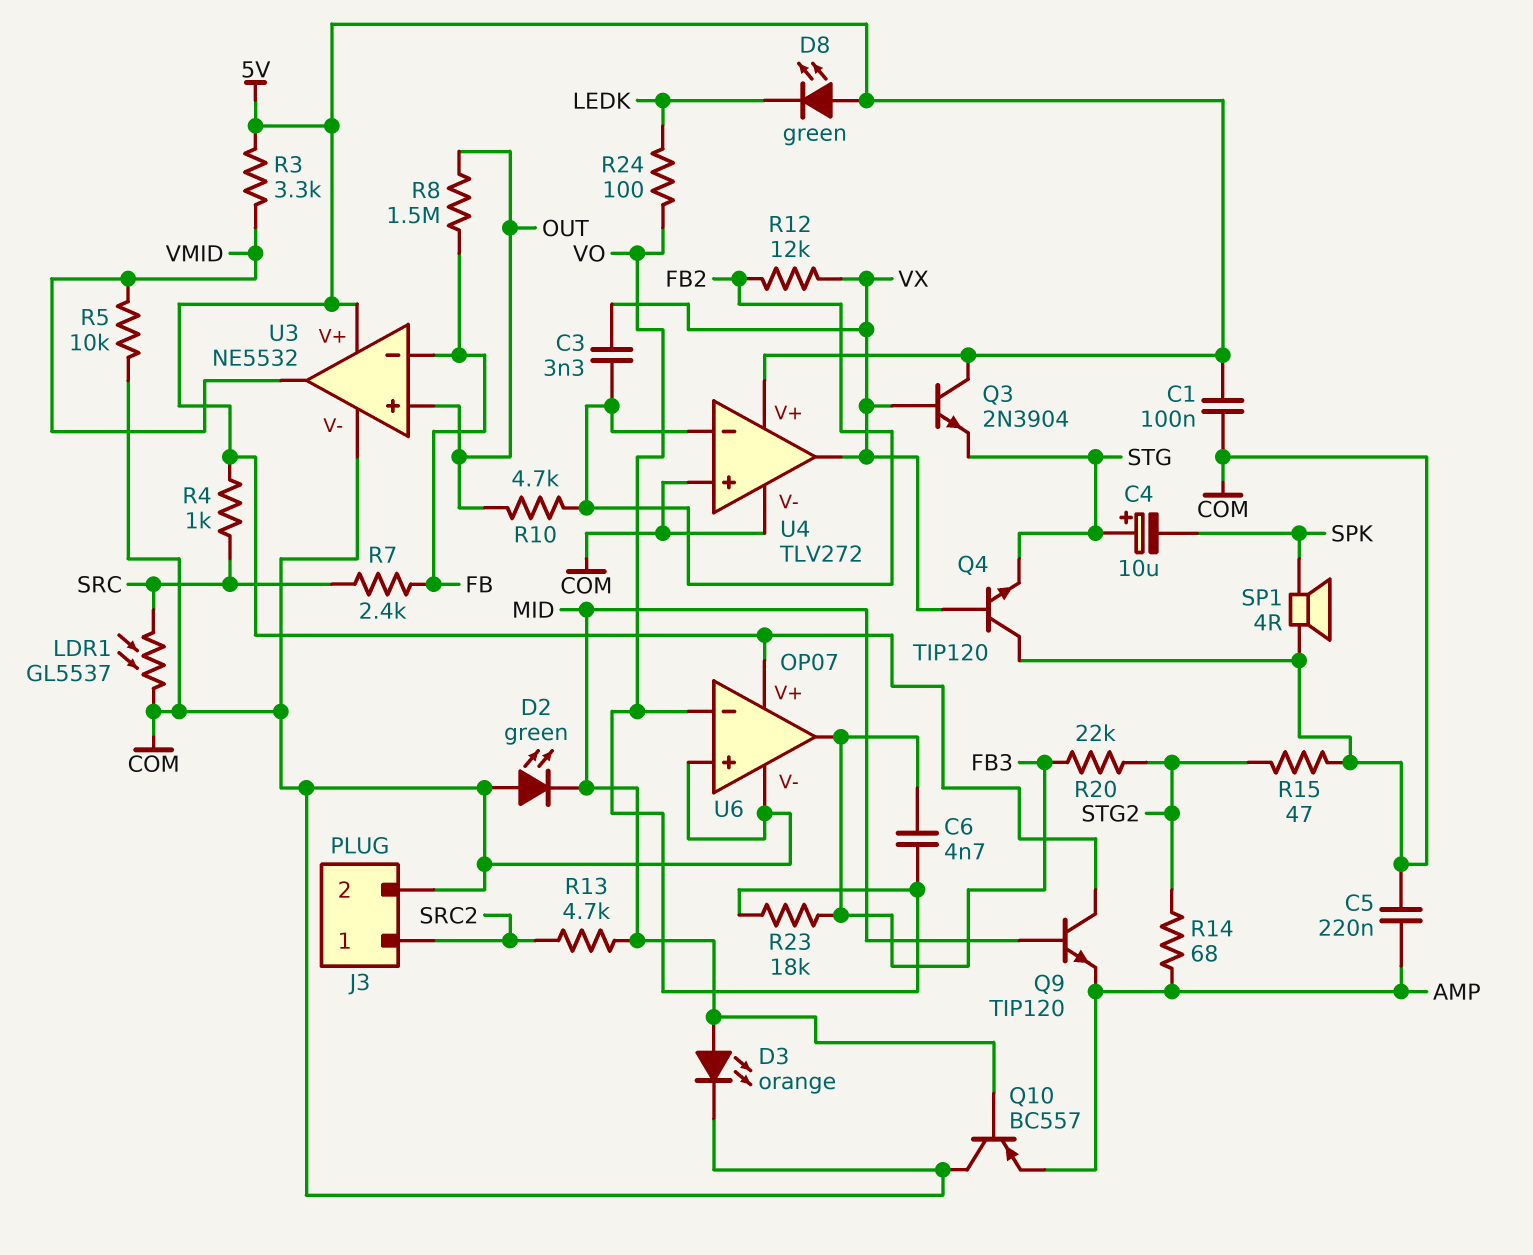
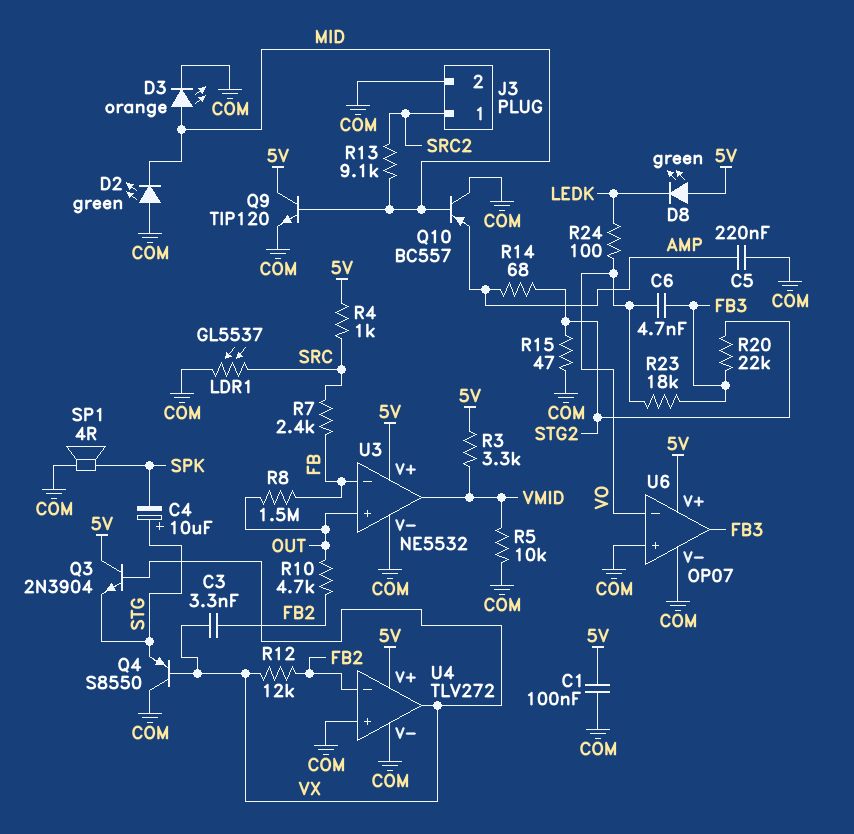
Q4: NPN TIP120 (B VX, C COM, E STG) -> PNP S8550 (B VX, C COM, E STG)
Q9: NPN TIP120 (B MID, C 5V, E AMP) -> NPN TIP120 (B MID, C 5V, E COM)
R13: 4.7k (MID, SRC2) -> 9.1k (MID, SRC2)

